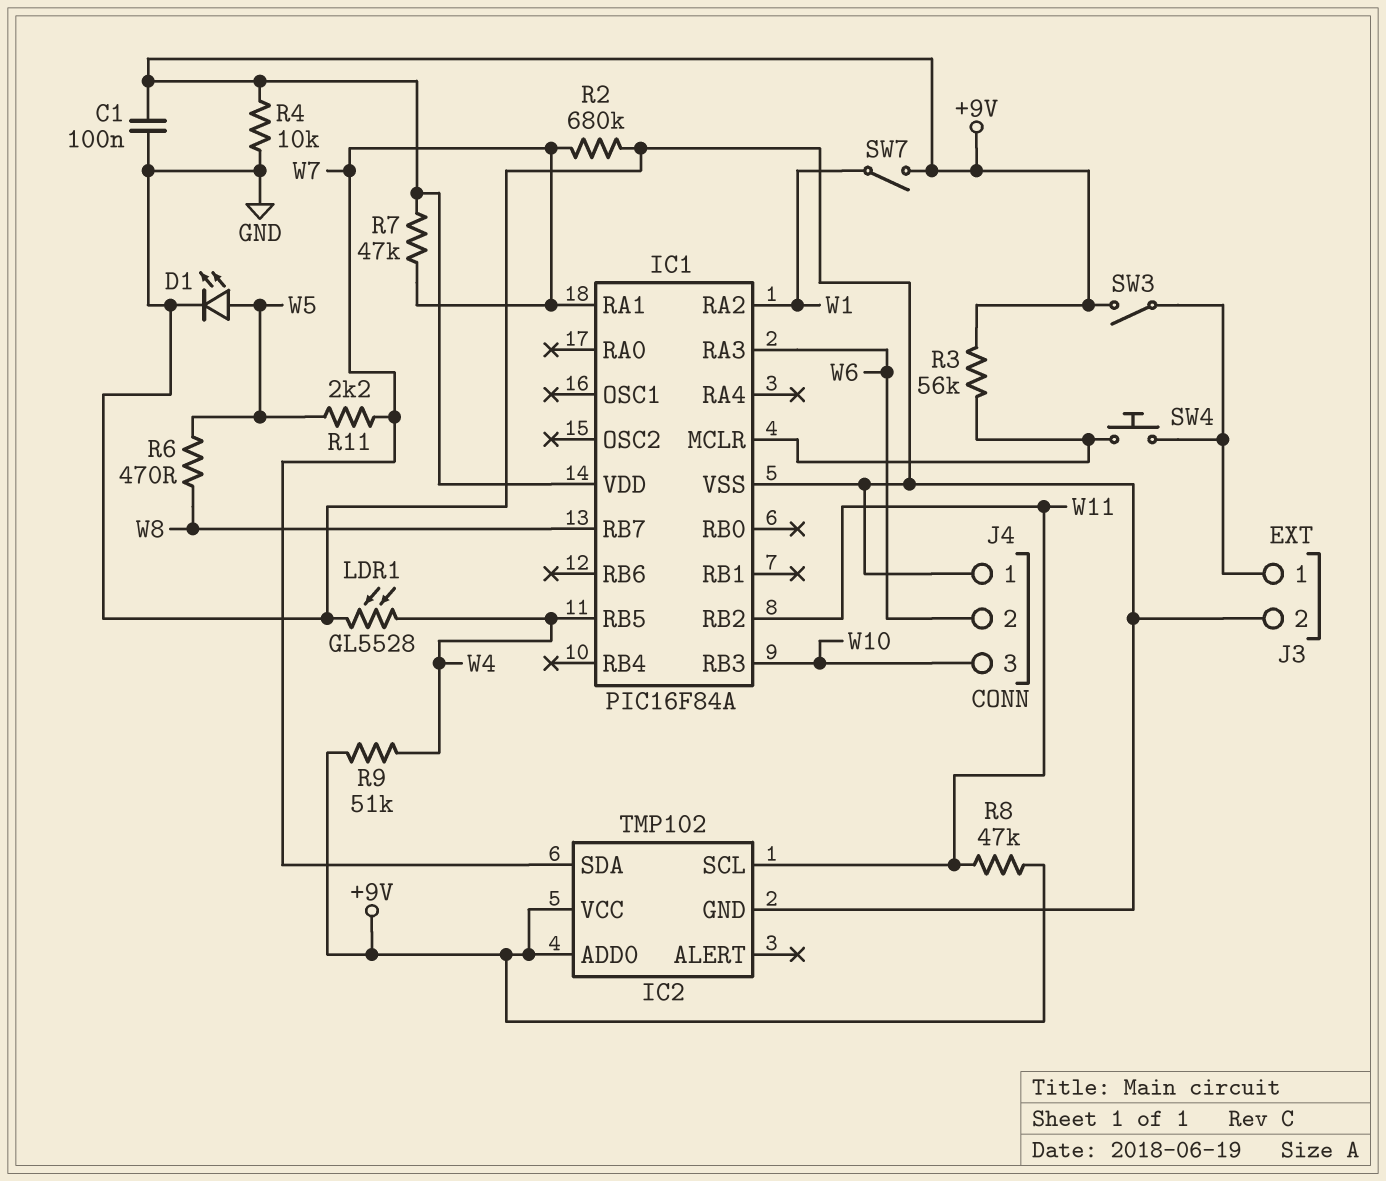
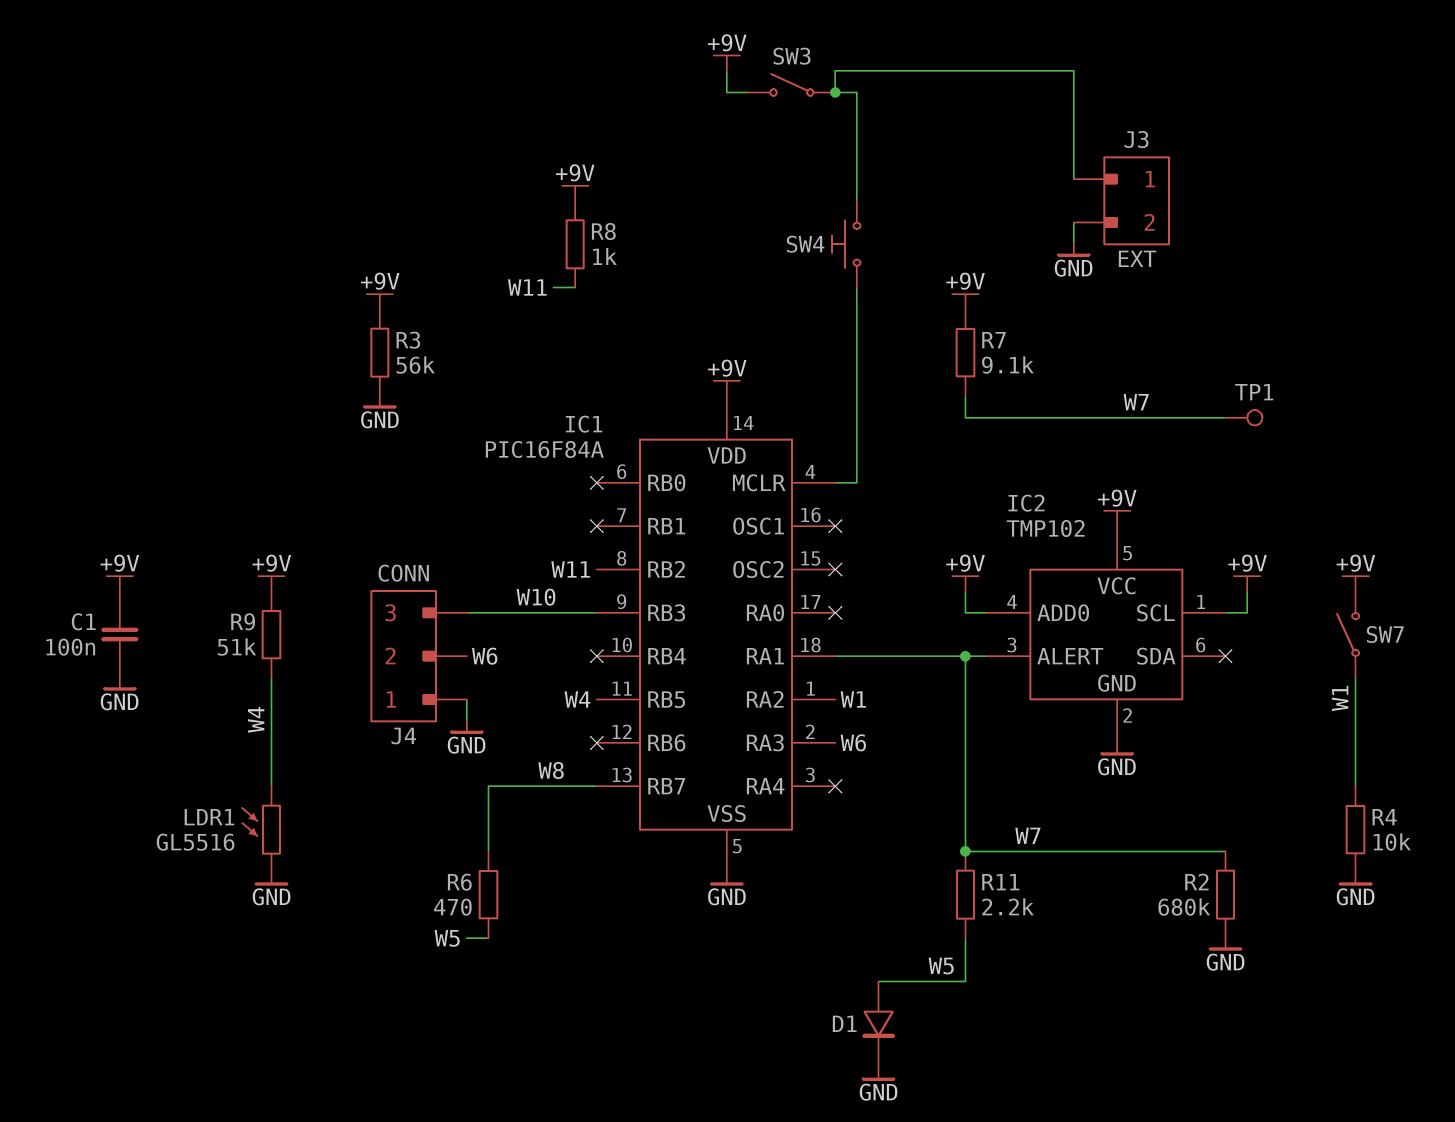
D1: LED (A W5, K GND) -> diode (A W5, K GND)
IC2 pin ALERT: none -> W7
IC2 pin SCL: W11 -> +9V
IC2 pin SDA: W7 -> none
LDR1: GL5528 (GND, W4) -> GL5516 (GND, W4)
R3: 56k (+9V, IC1/MCLR) -> 56k (+9V, GND)
R4: 10k (+9V, GND) -> 10k (GND, W1)
R7: 47k (+9V, W7) -> 9.1k (+9V, W7)
R8: 47k (+9V, W11) -> 1k (+9V, W11)
TP1: none -> test point (W7)

